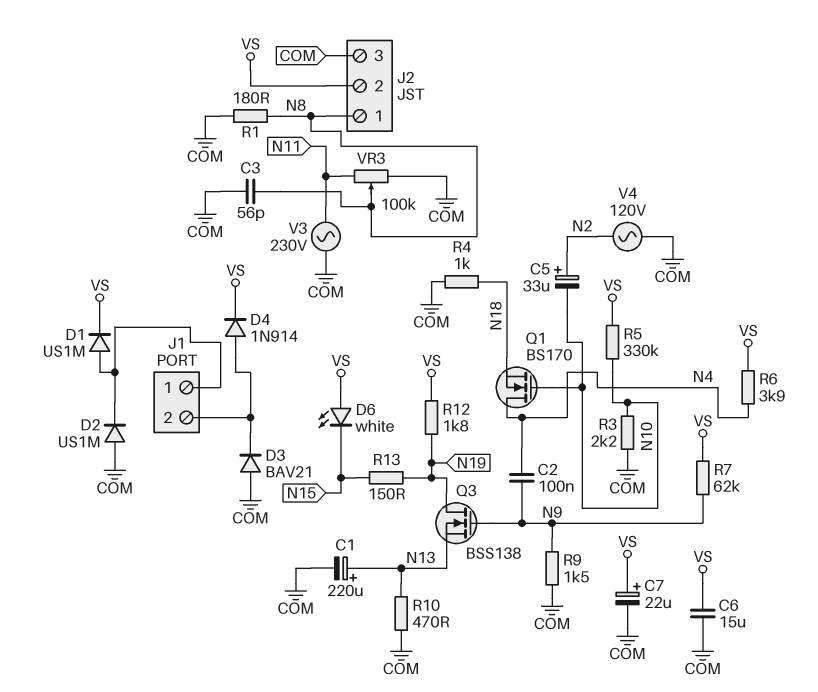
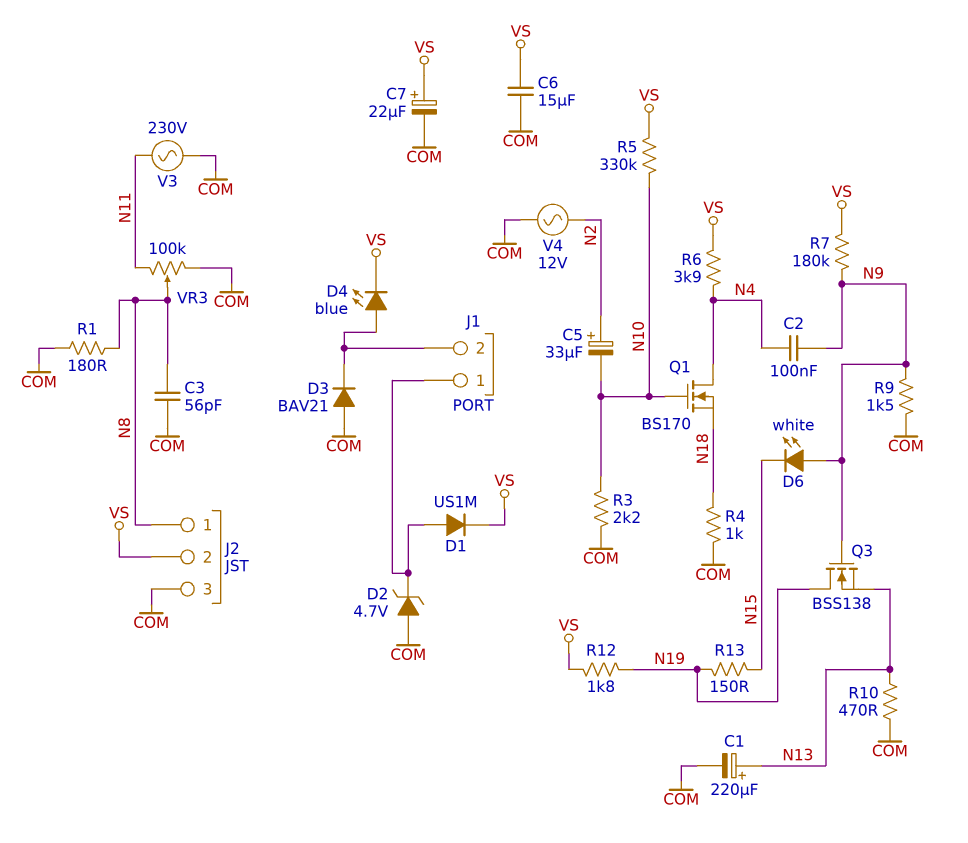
D2: diode US1M (A COM, K J1/1) -> zener 4.7V (A COM, K J1/1)
D4: diode 1N914 (A J1/2, K VS) -> LED blue (A J1/2, K VS)
D6: LED white (A VS, K N15) -> LED white (A N9, K N15)
R7: 62k (N9, VS) -> 180k (N9, VS)
V4: AC 120V (COM, N2) -> AC 12V (COM, N2)

